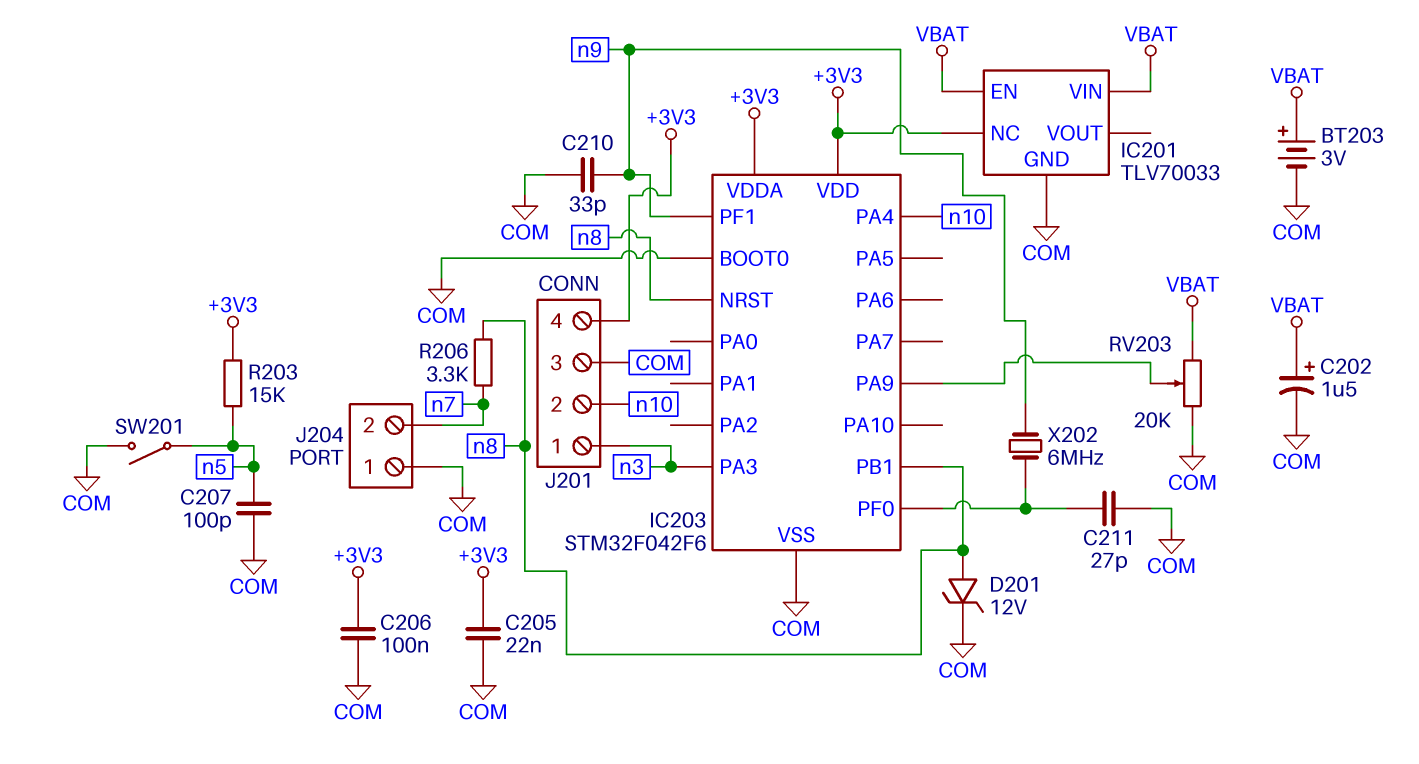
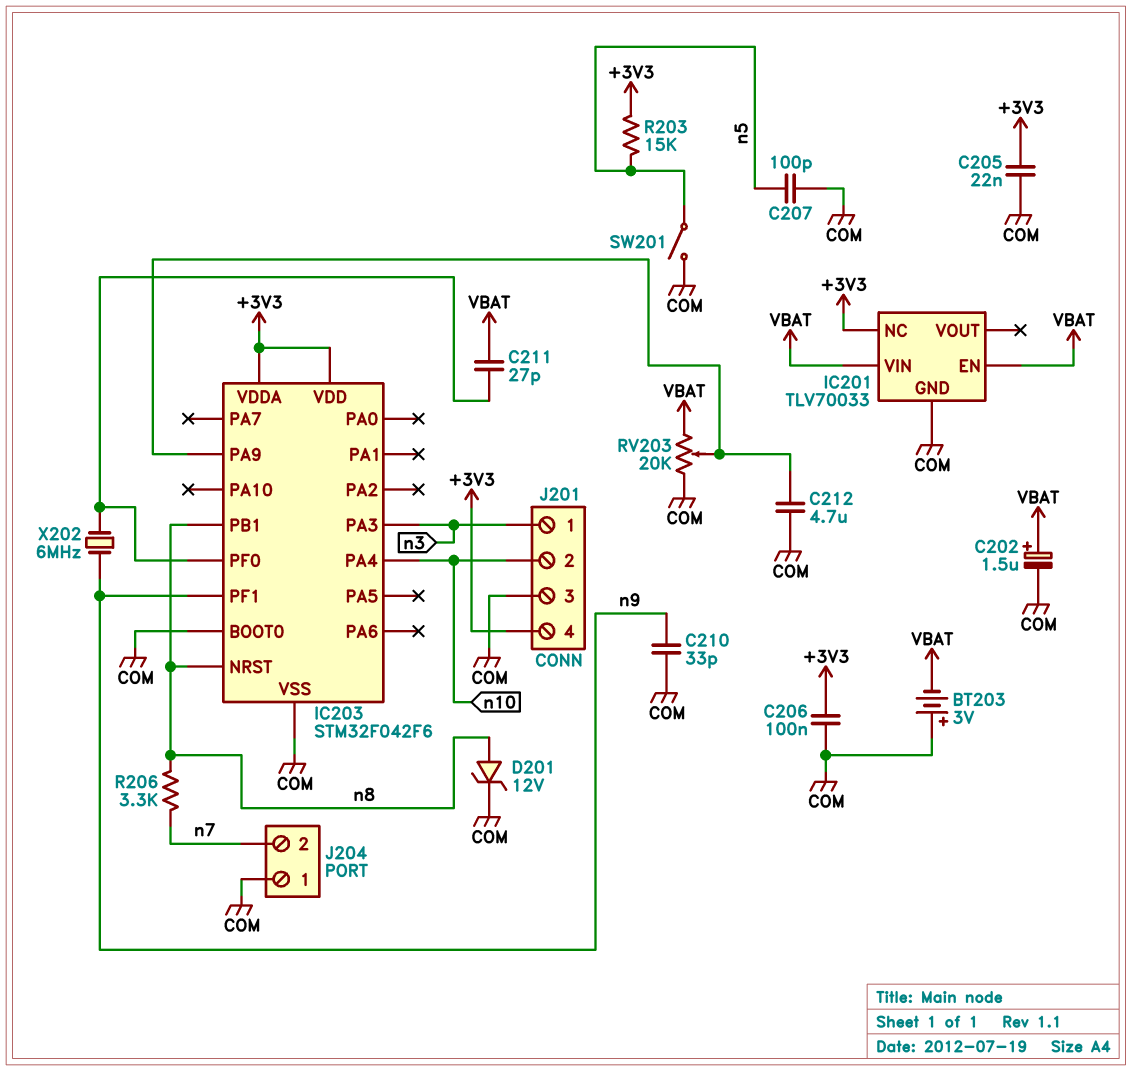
BT203: 3V (plus VBAT, minus COM) -> 3V (plus COM, minus VBAT)
C211: 27pF (COM, IC203/PF0) -> 27pF (IC203/PF0, VBAT)
C212: none -> 4.7uF (COM, IC203/PA9)

